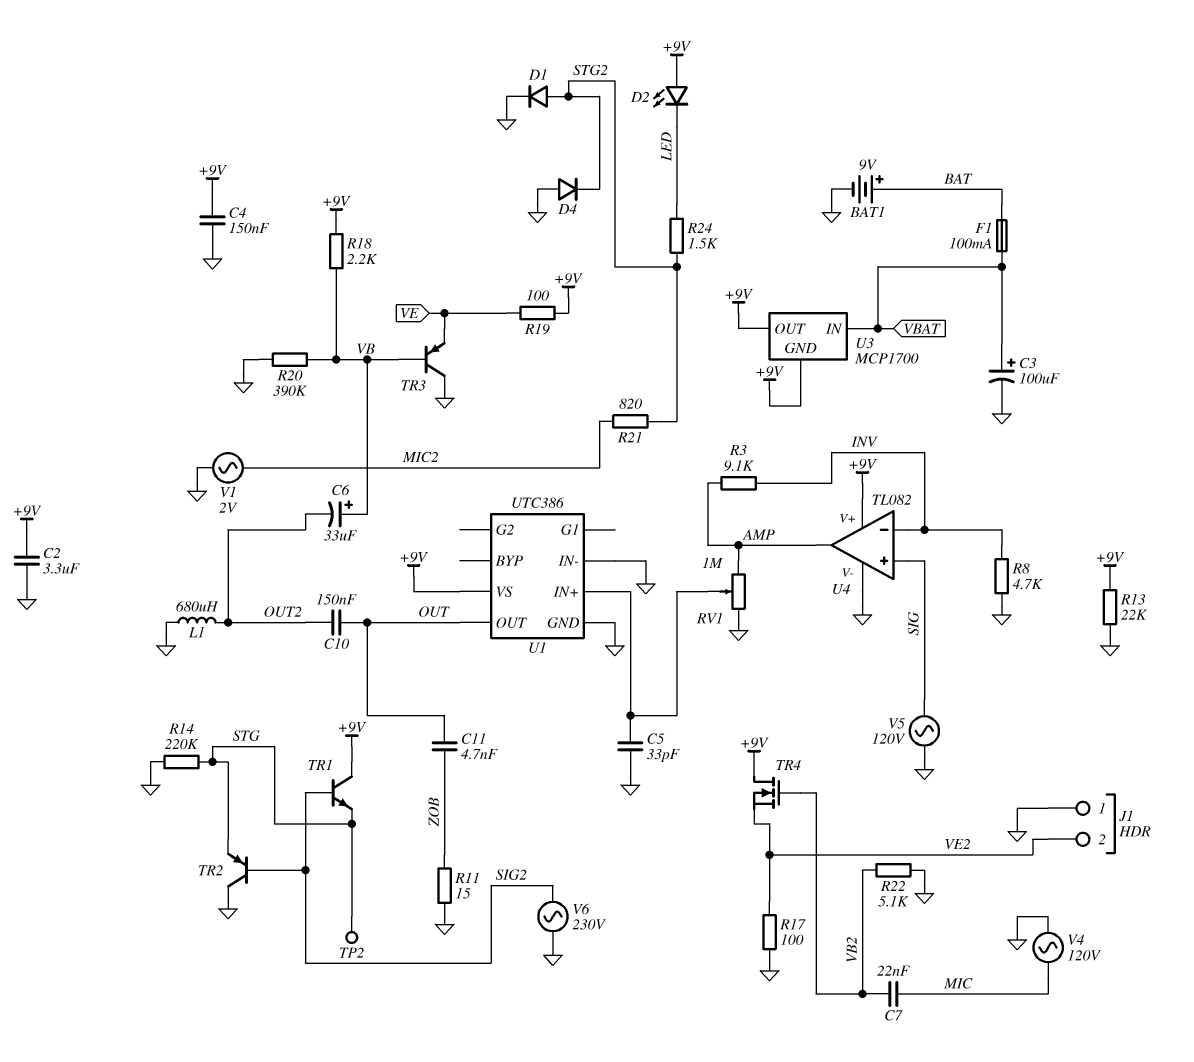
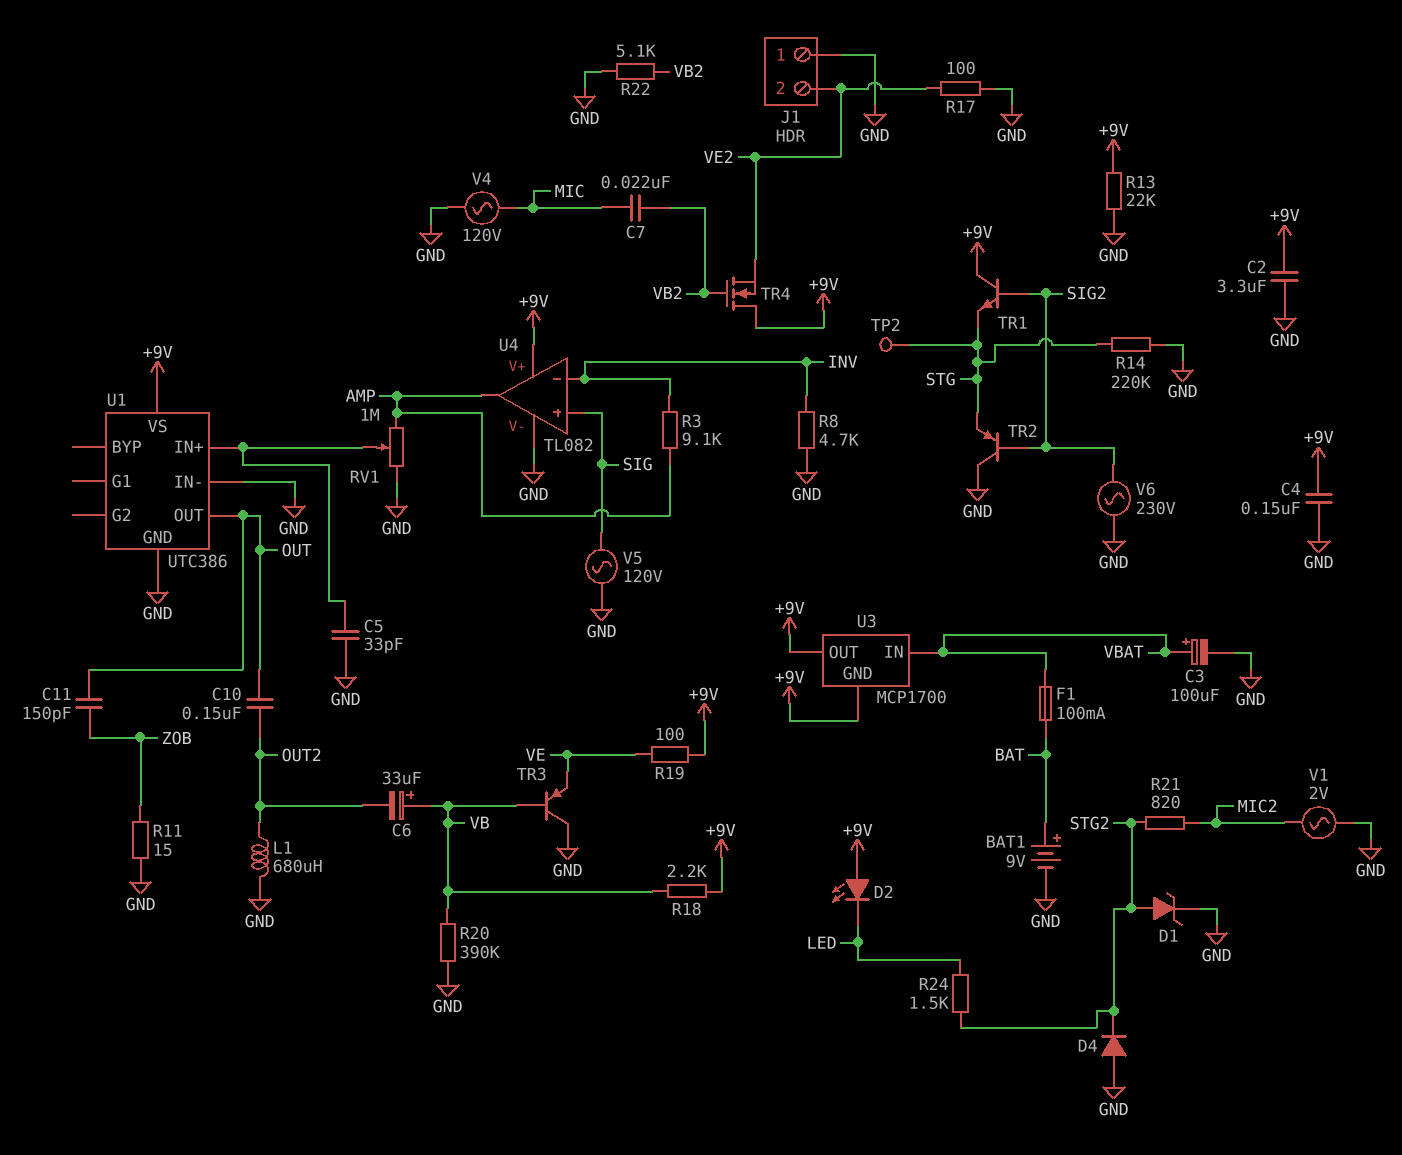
C11: 4.7nF (OUT, ZOB) -> 150pF (OUT, ZOB)
D1: diode (A STG2, K GND) -> zener (A STG2, K GND)

